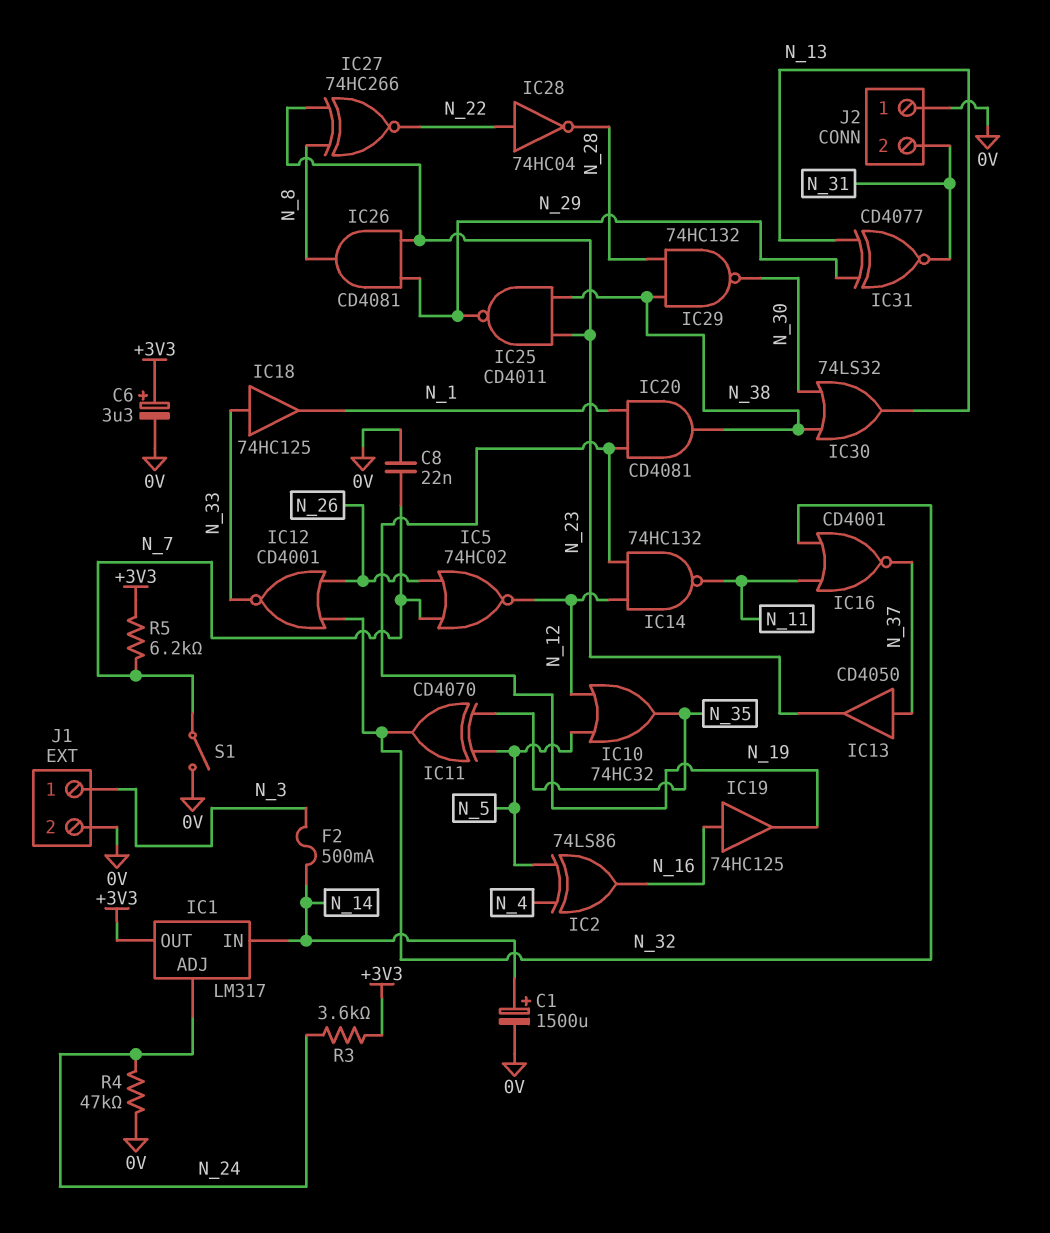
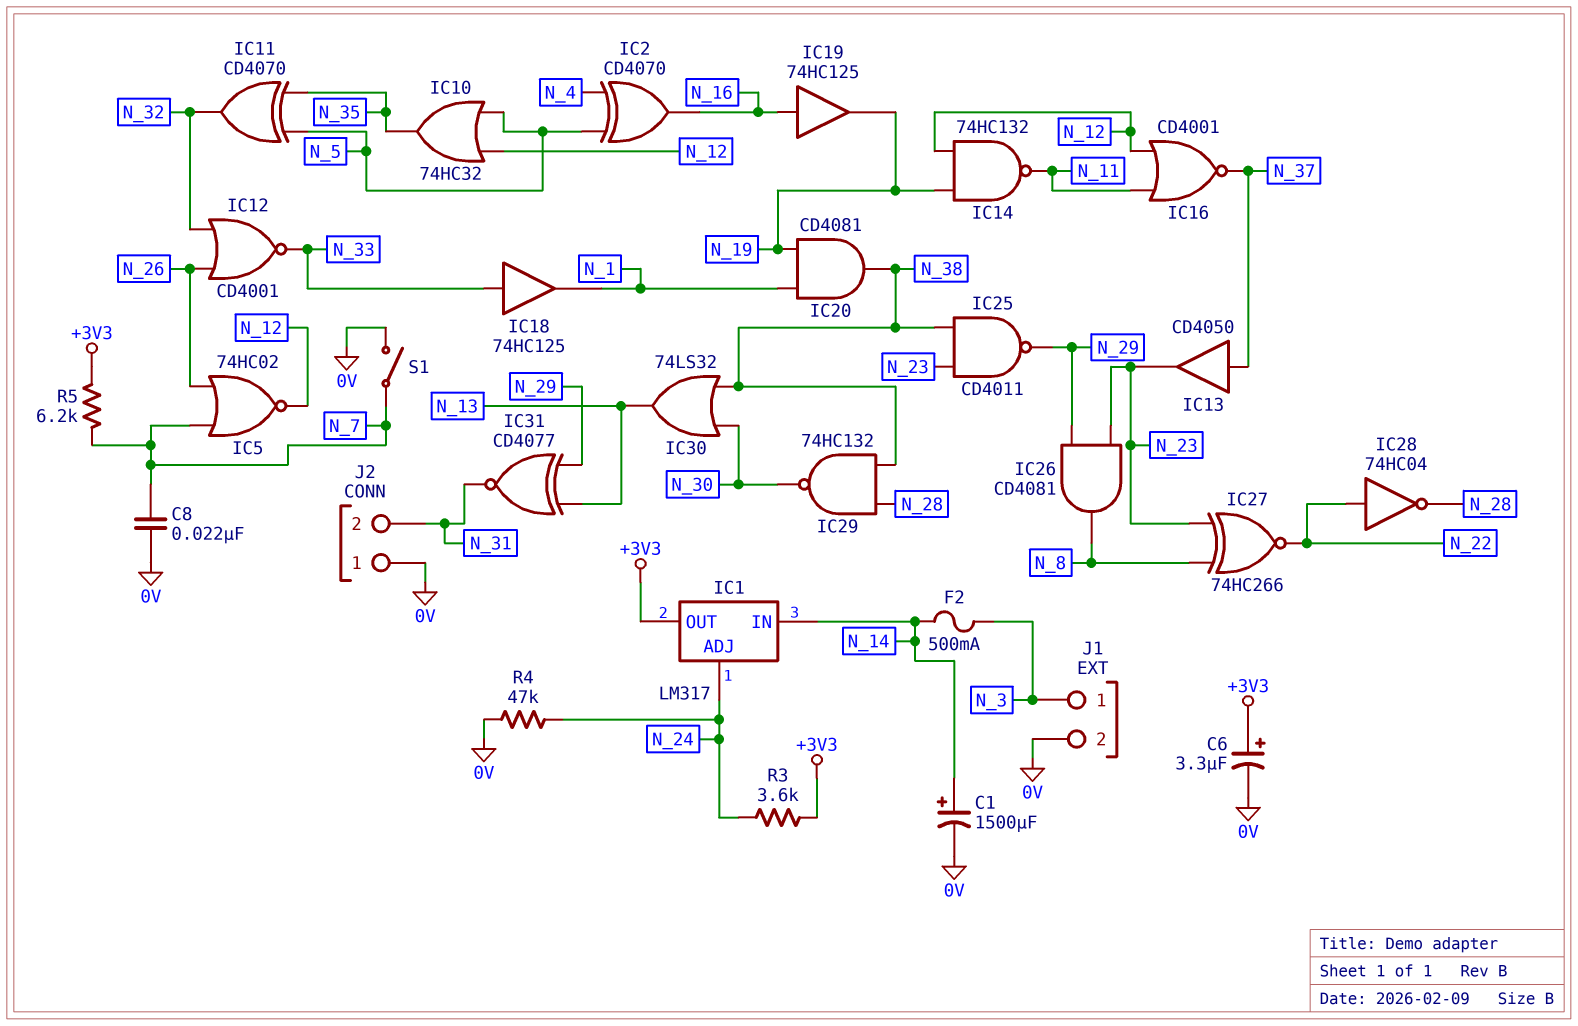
IC2: XOR 74LS86 (in N_4, in N_5, out N_16) -> XOR CD4070 (in N_4, in N_5, out N_16)
IC16: NOR CD4001 (in N_11, in N_32, out N_37) -> NOR CD4001 (in N_11, in N_12, out N_37)

